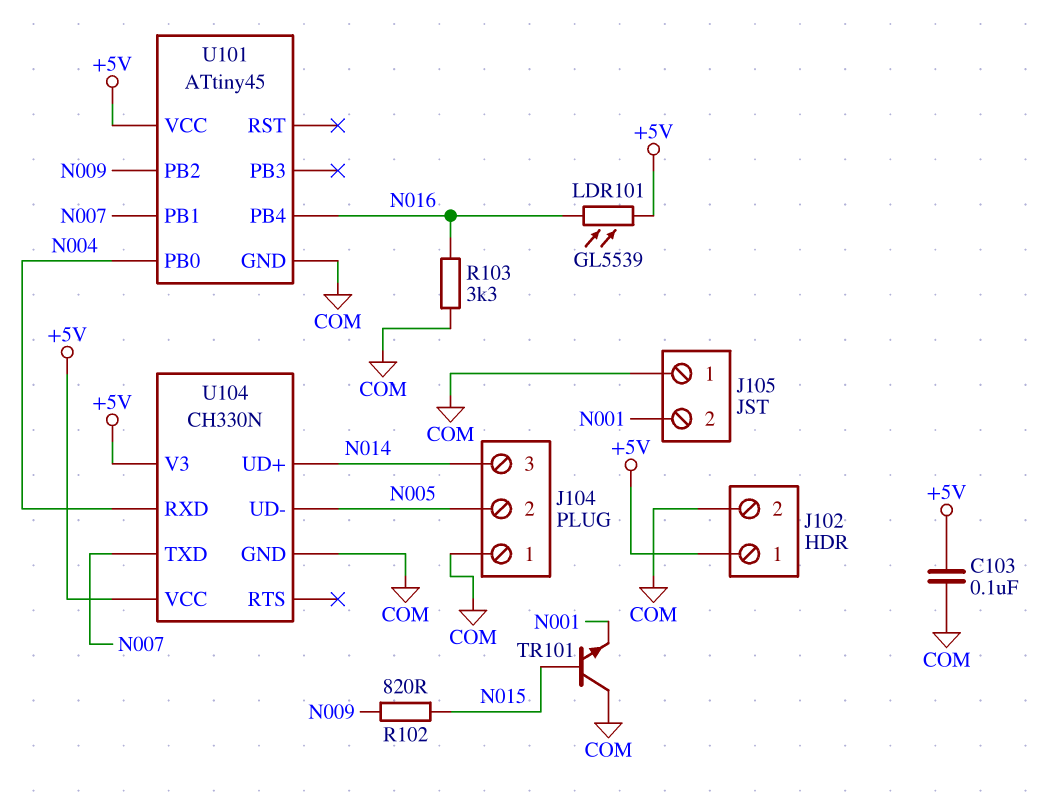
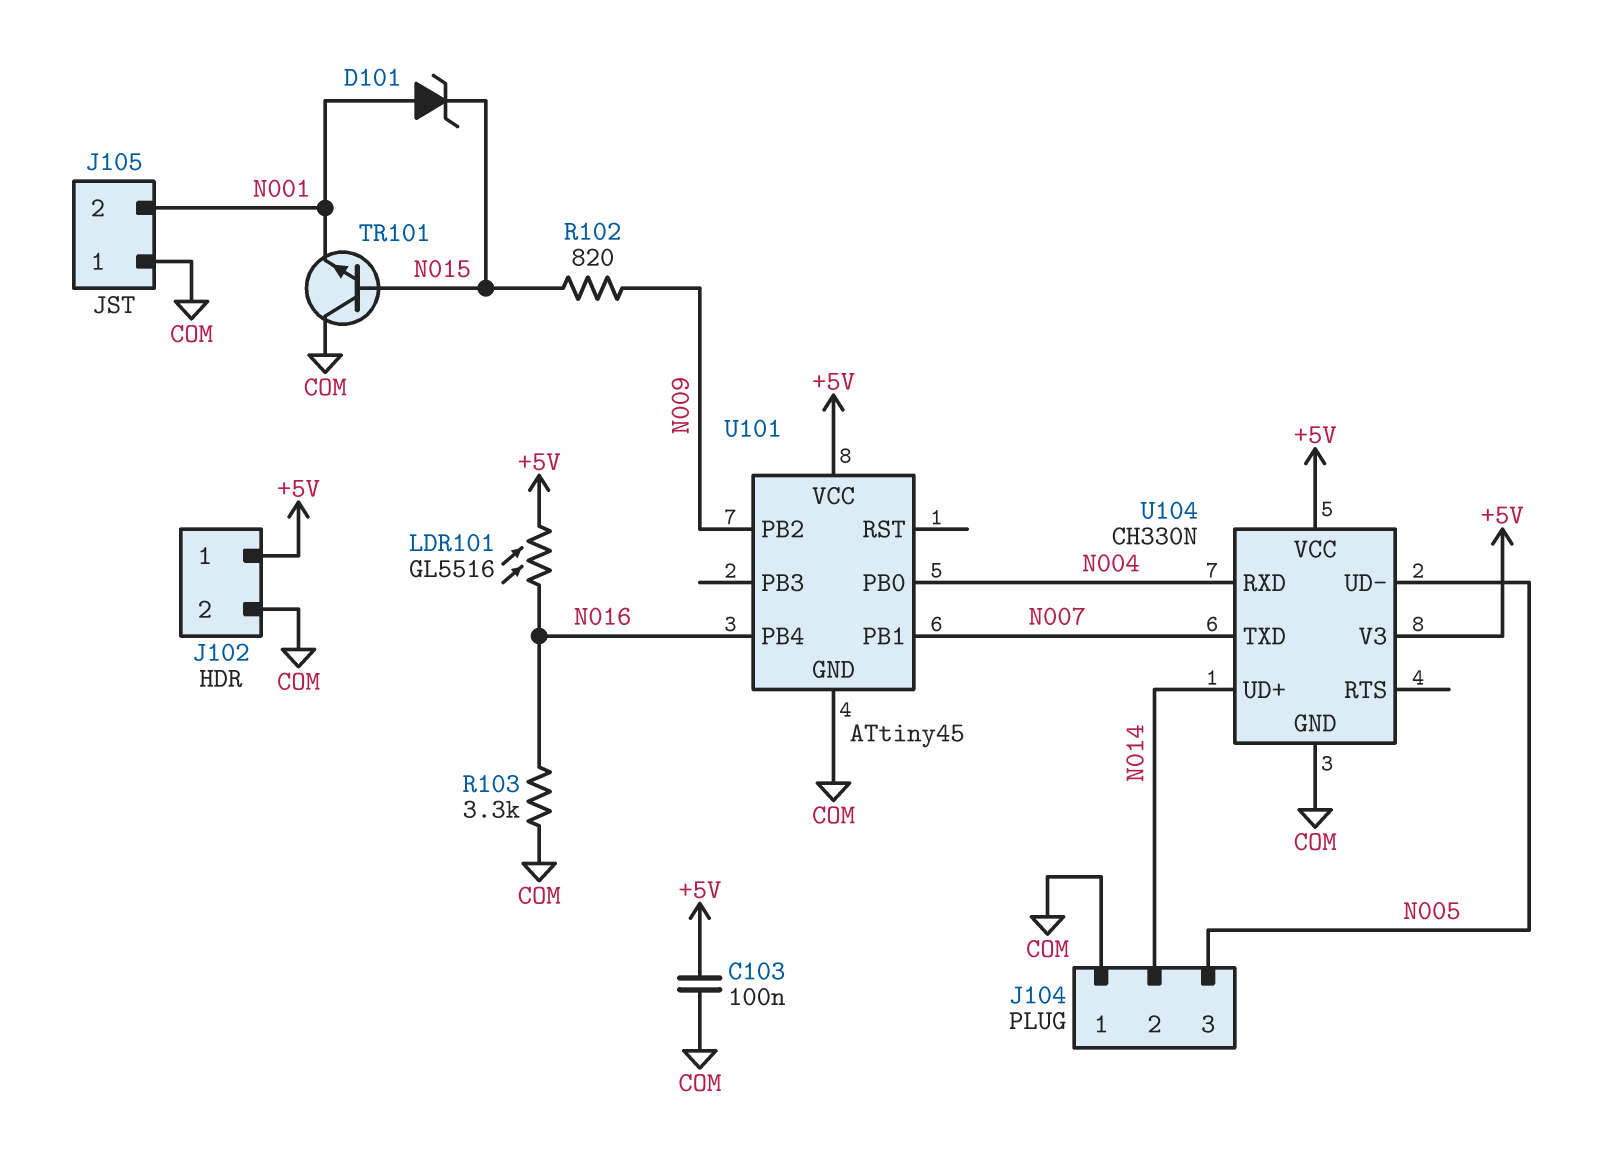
D101: none -> zener (A N001, K N015)
J104 pin 2: N005 -> N014
J104 pin 3: N014 -> N005
LDR101: GL5539 (+5V, N016) -> GL5516 (+5V, N016)

